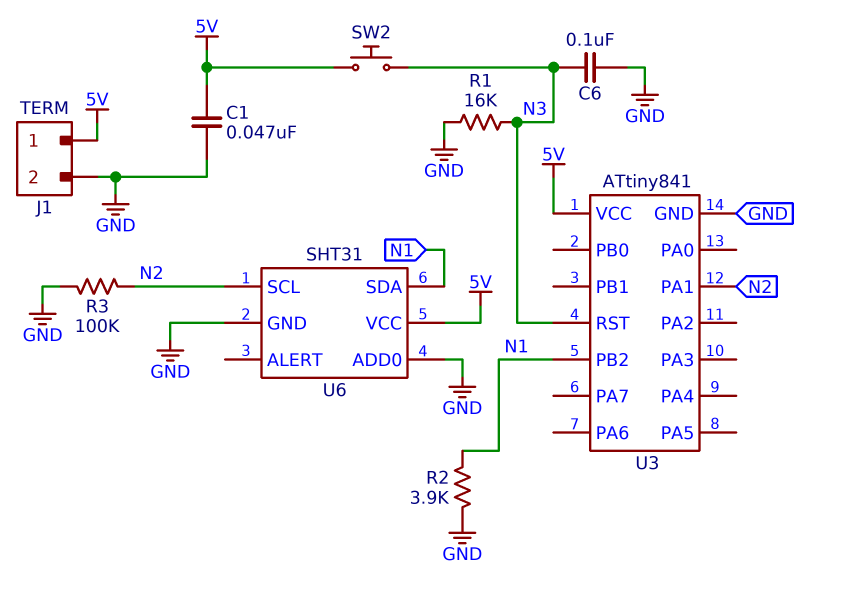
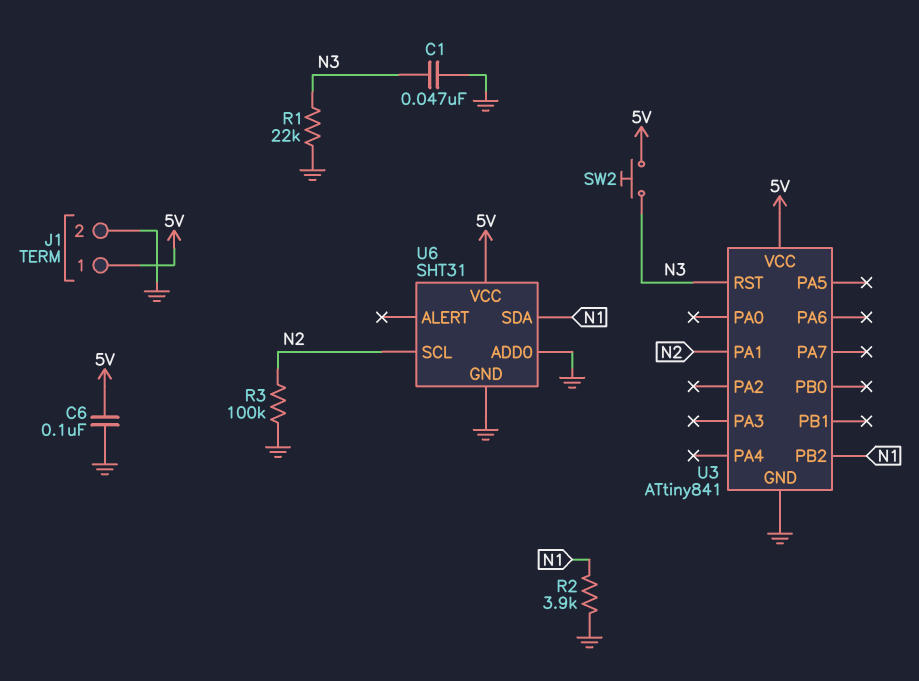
C1: 47nF (5V, GND) -> 47nF (GND, N3)
C6: 100nF (GND, N3) -> 100nF (5V, GND)
R1: 16k (GND, N3) -> 22k (GND, N3)

